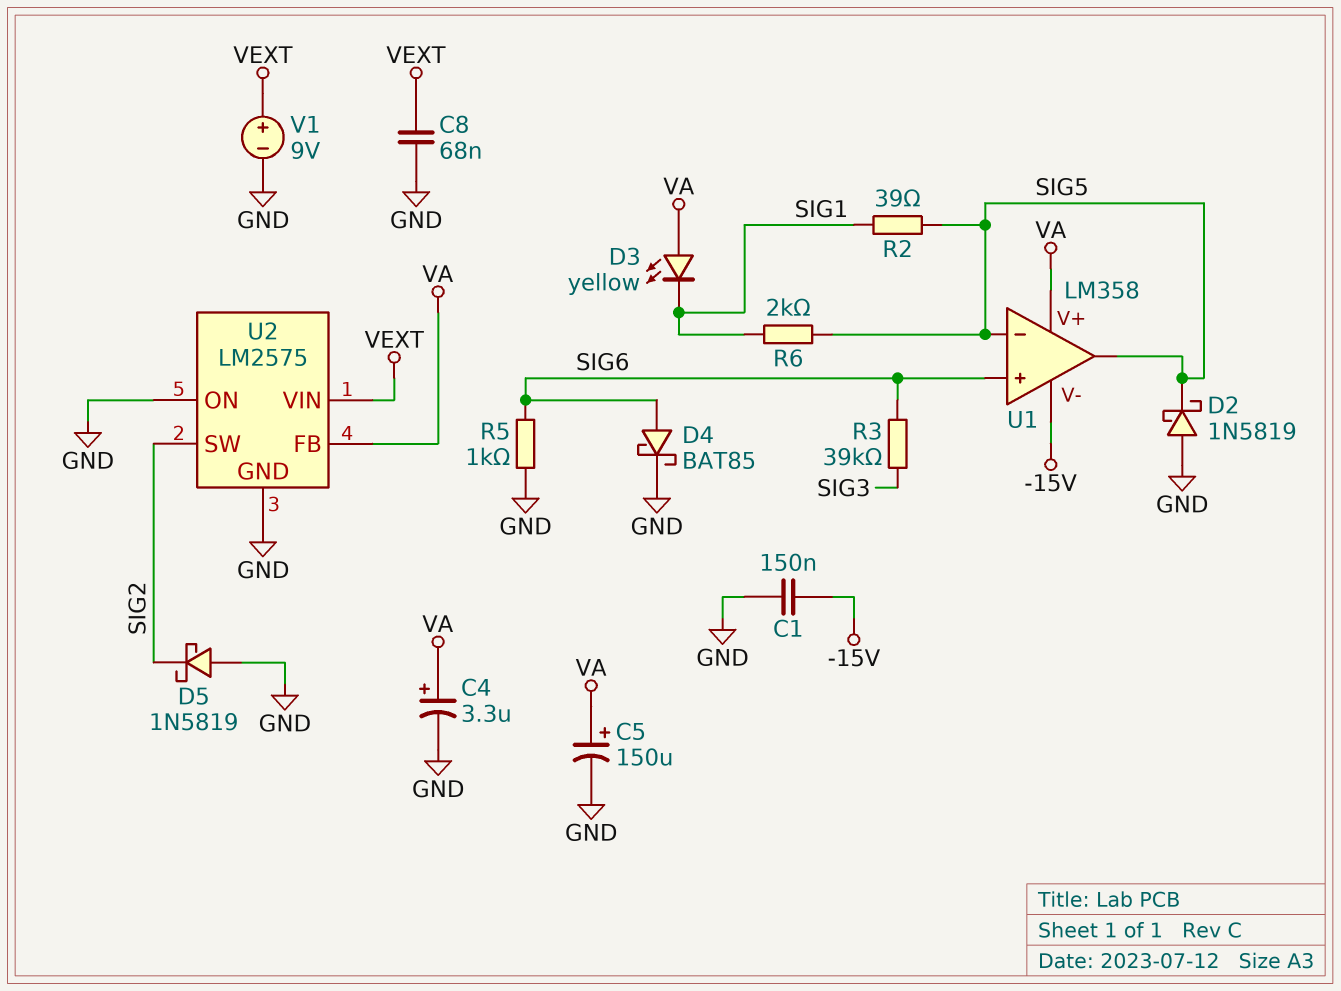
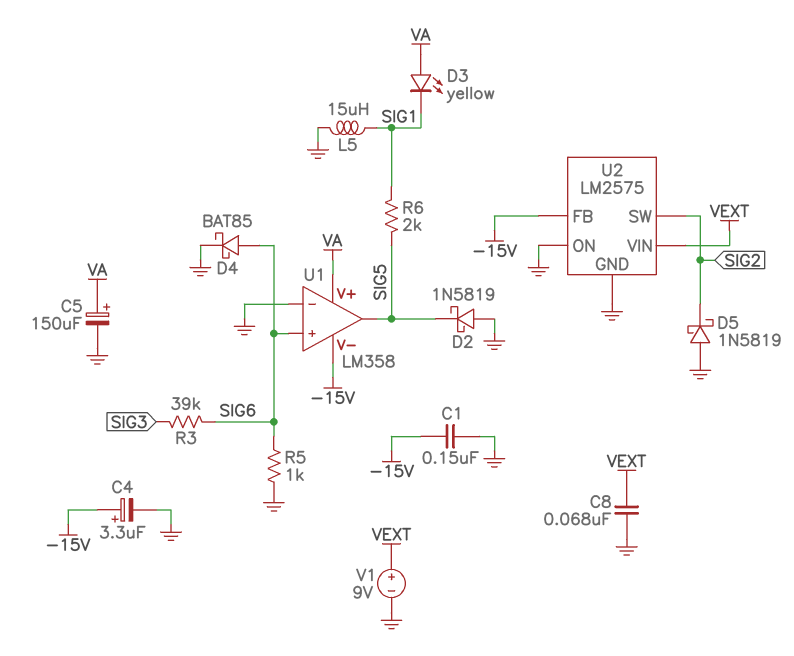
C4: 3.3uF (plus VA, minus GND) -> 3.3uF (plus -15V, minus GND)
L5: none -> 15uH (GND, SIG1)
R2: 39 (SIG1, SIG5) -> none
U1 pin in-: SIG5 -> GND
U2 pin FB: VA -> -15V

